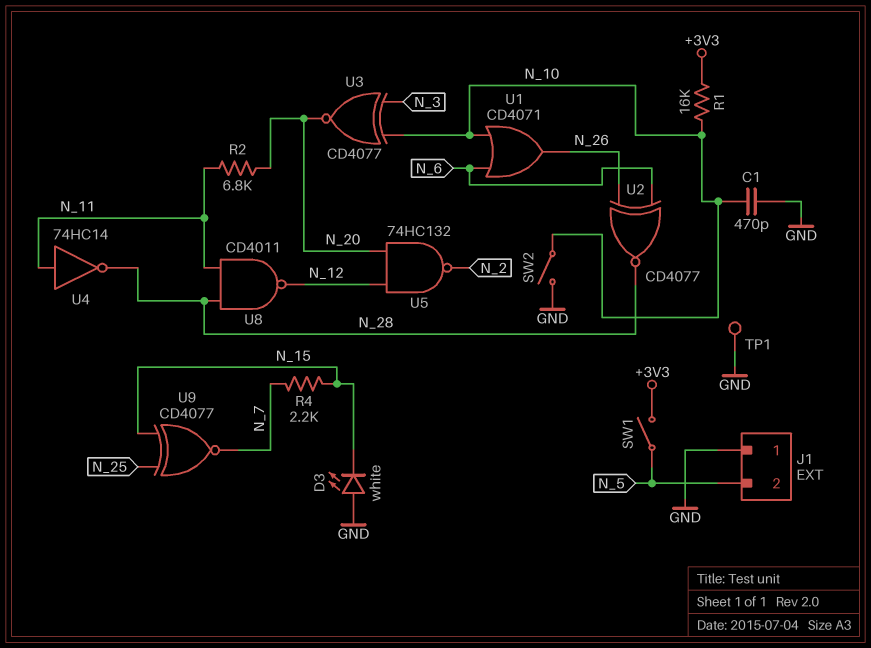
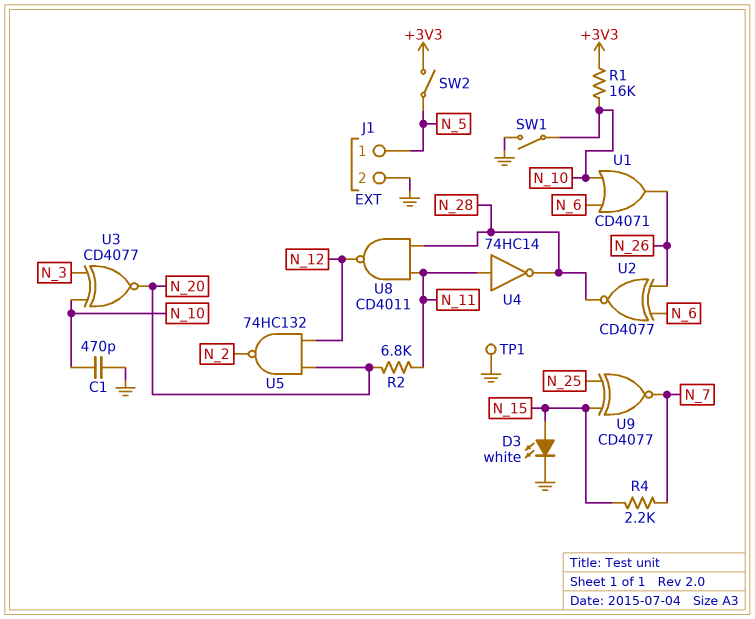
D3: LED white (A GND, K N_15) -> LED white (A N_15, K GND)
J1 pin 1: GND -> N_5
J1 pin 2: N_5 -> GND
SW1: switch (+3V3, N_5) -> switch (GND, N_10)
SW2: switch (GND, N_10) -> switch (+3V3, N_5)

